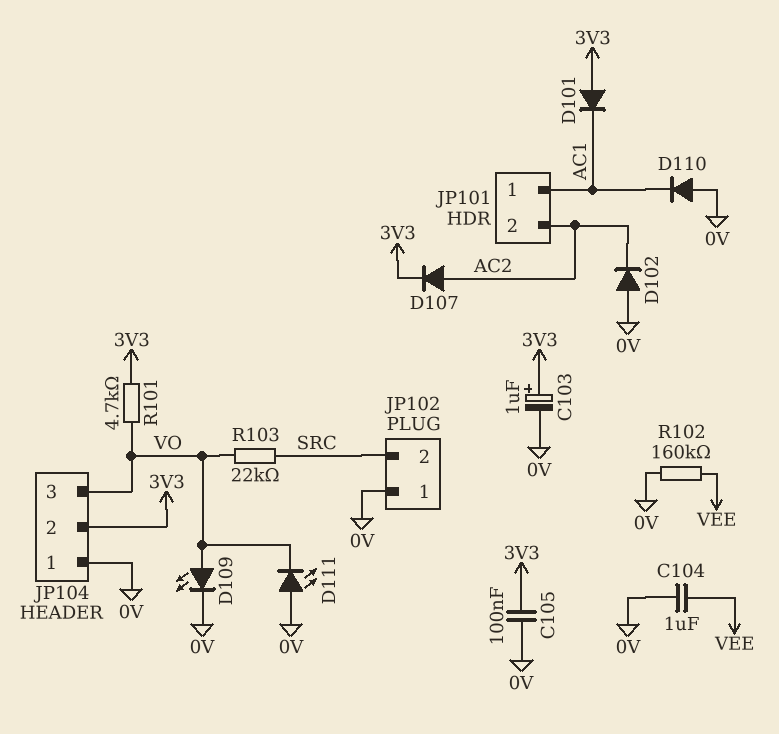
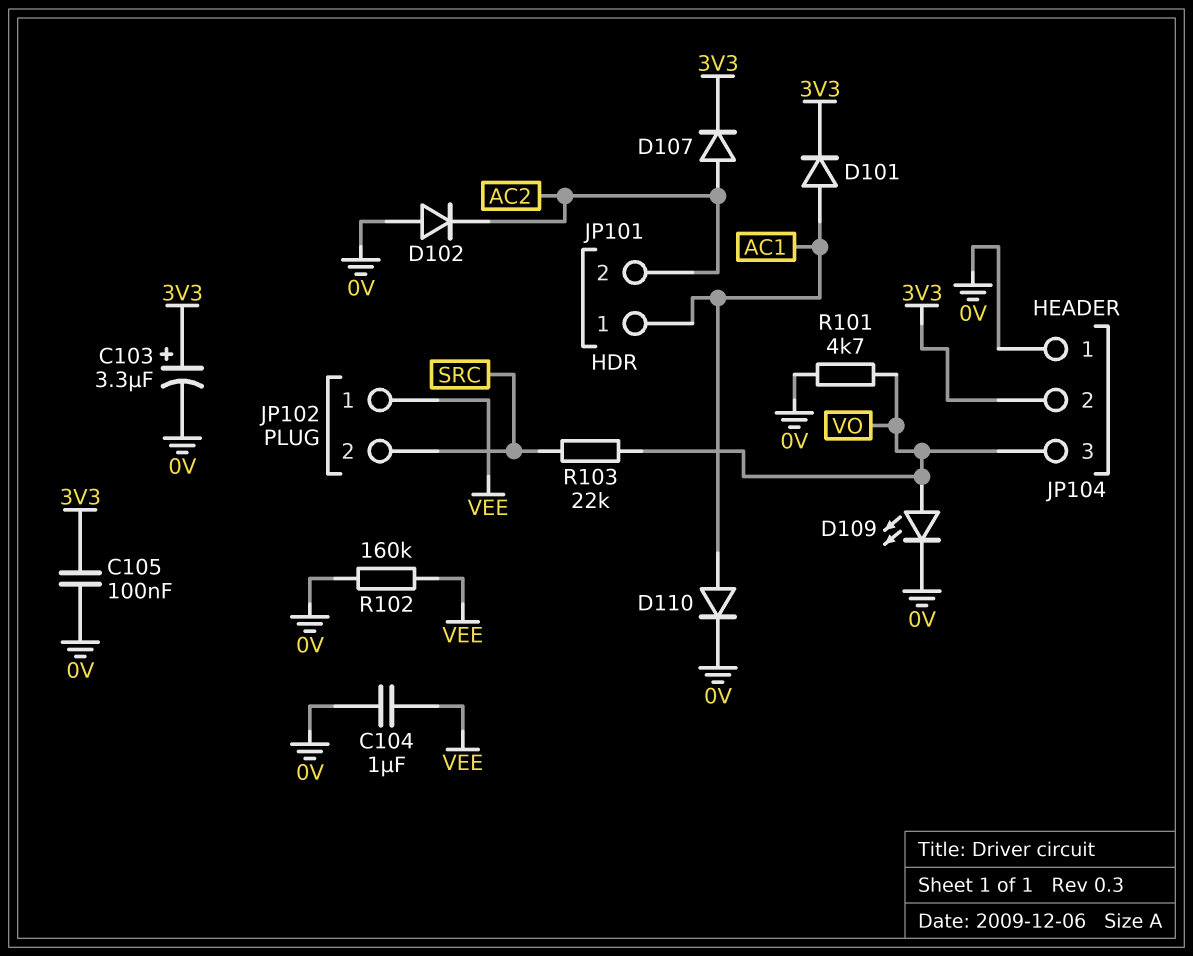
C103: 1uF (plus 3V3, minus 0V) -> 3.3uF (plus 3V3, minus 0V)
D101: diode (A 3V3, K AC1) -> diode (A AC1, K 3V3)
D110: diode (A 0V, K AC1) -> diode (A AC1, K 0V)
D111: LED (A 0V, K VO) -> none
JP102 pin 1: 0V -> VEE
R101: 4.7k (3V3, VO) -> 4.7k (0V, VO)

